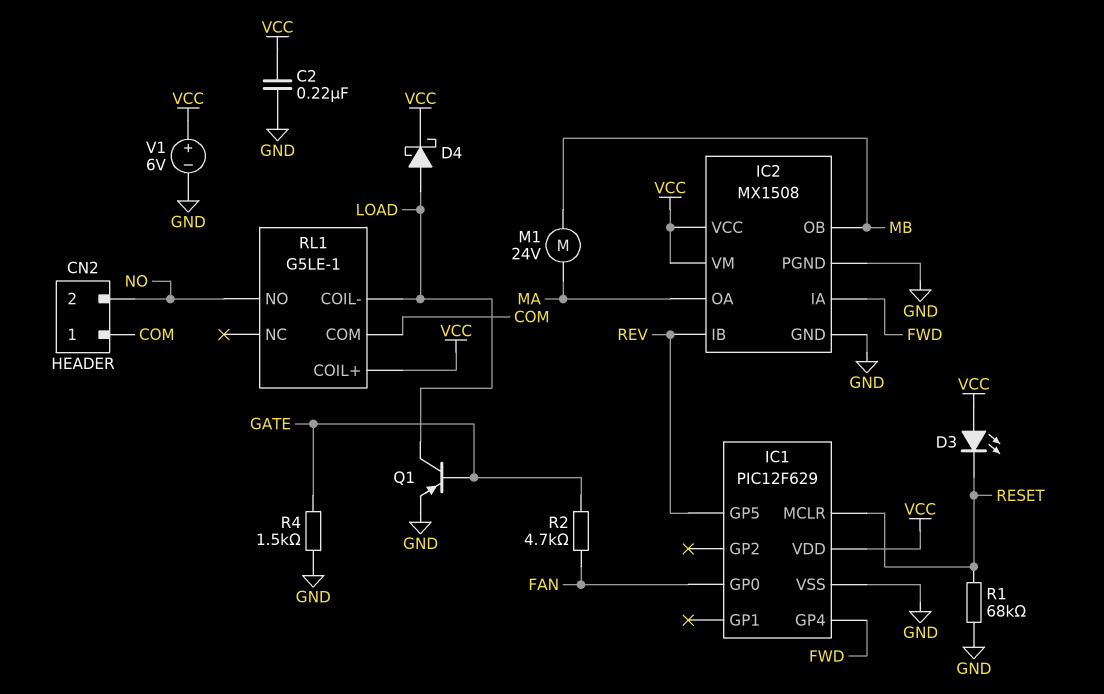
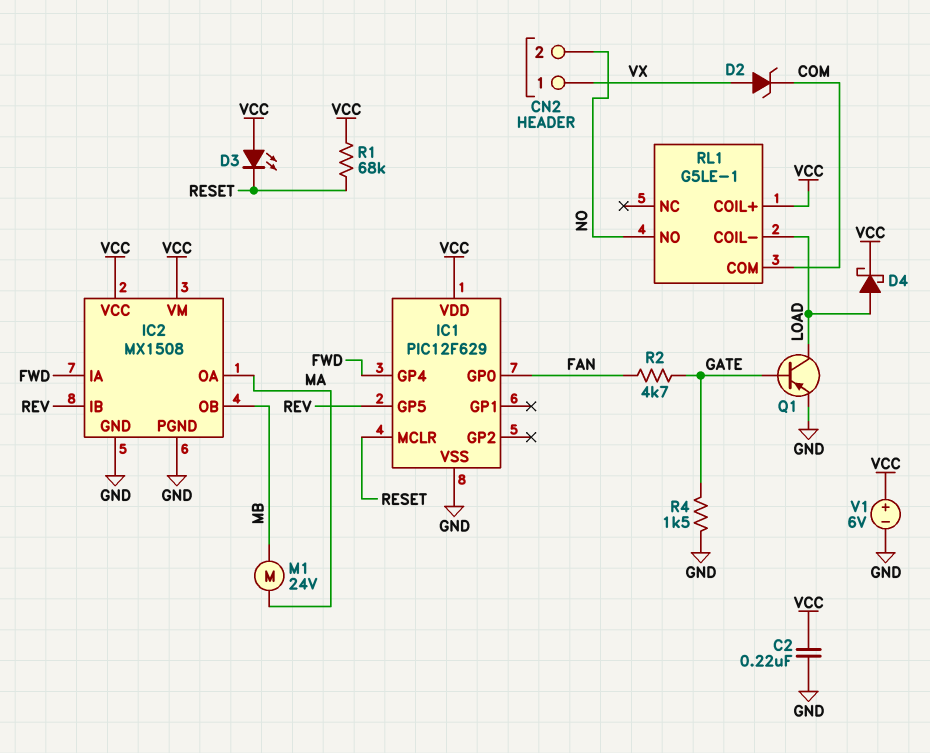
CN2 pin 1: COM -> VX
D2: none -> zener (A VX, K COM)
R1: 68k (GND, RESET) -> 68k (RESET, VCC)

